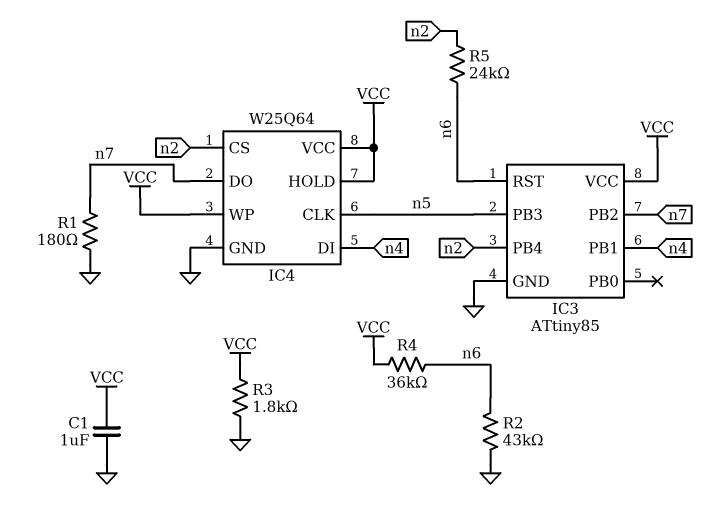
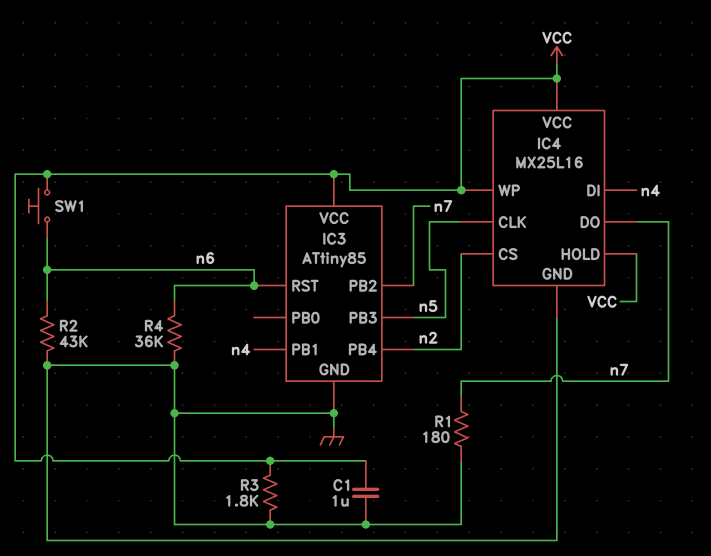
IC4: W25Q64 -> MX25L16
R4: 36k (VCC, n6) -> 36k (GND, n6)
R5: 24k (n2, n6) -> none
SW1: none -> button (VCC, n6)

